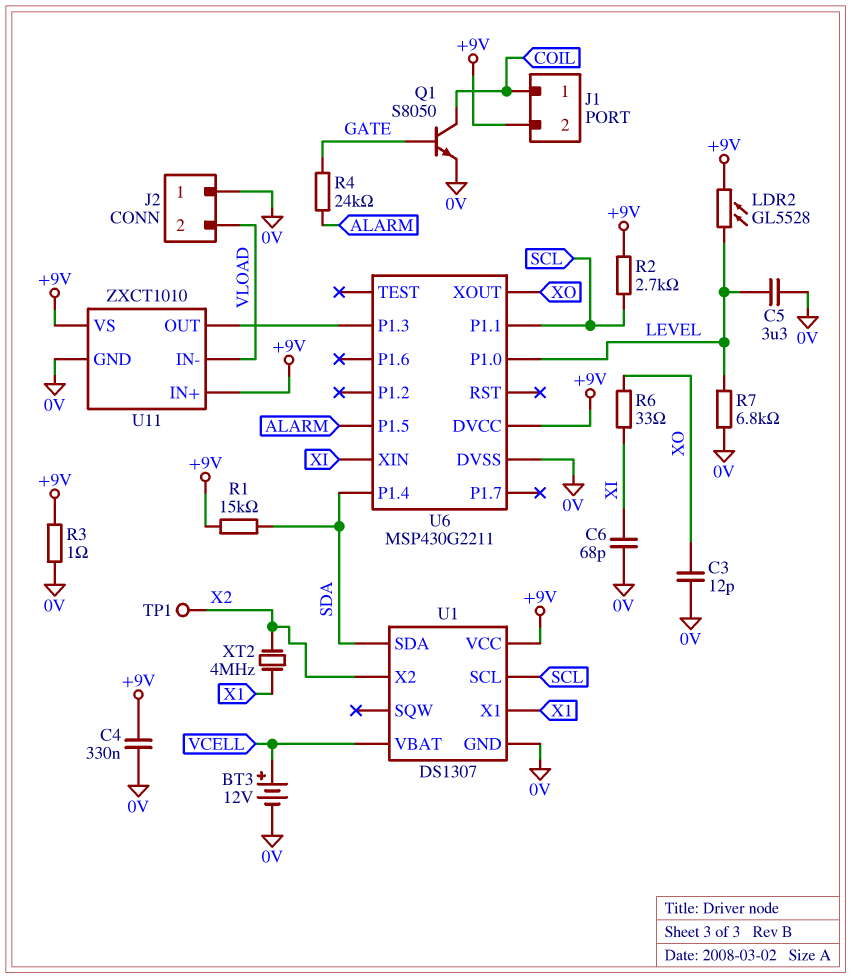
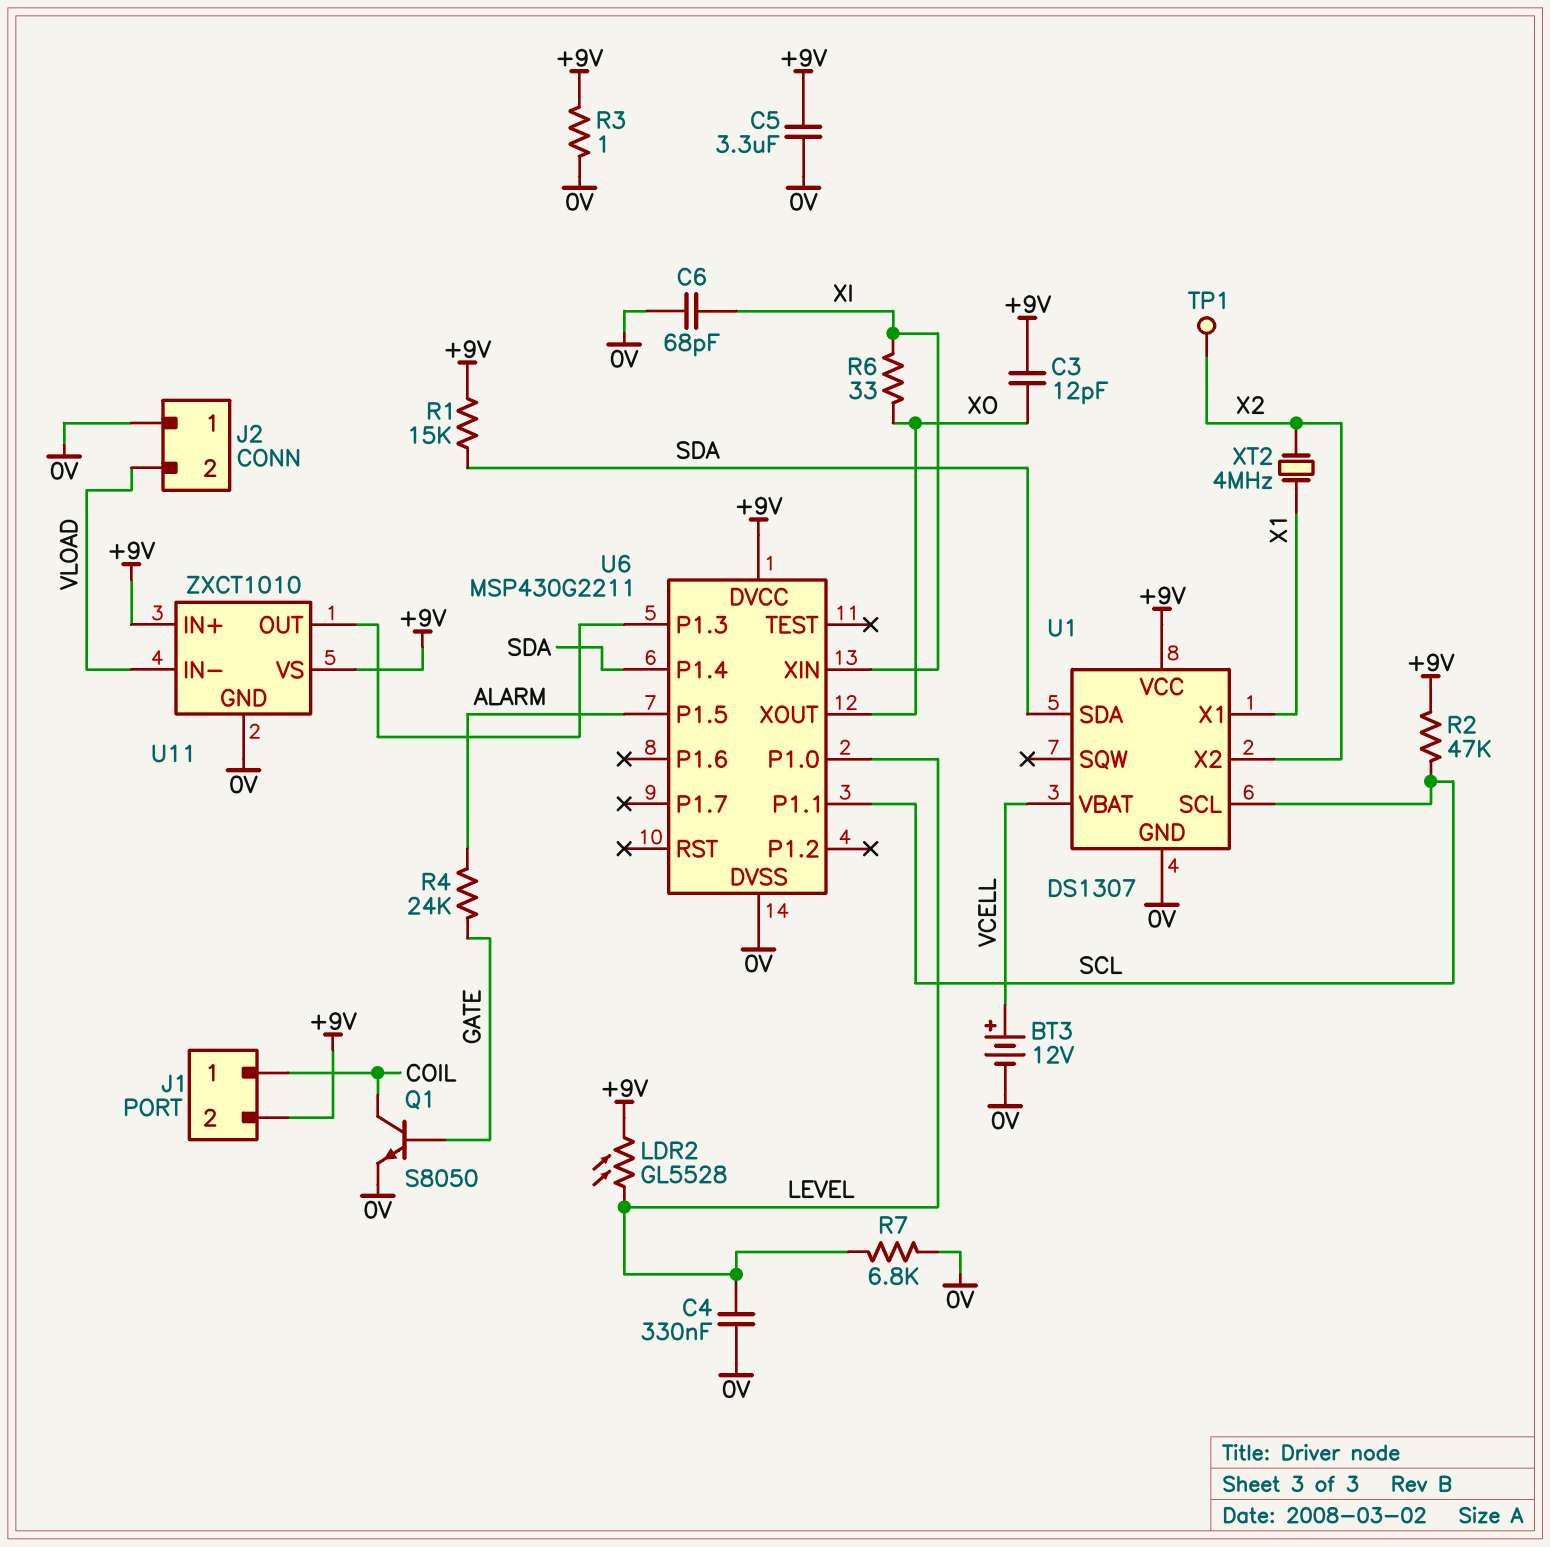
C3: 12pF (0V, XO) -> 12pF (+9V, XO)
C4: 330nF (+9V, 0V) -> 330nF (0V, LEVEL)
C5: 3.3uF (0V, LEVEL) -> 3.3uF (+9V, 0V)
R2: 2.7k (+9V, SCL) -> 47k (+9V, SCL)

